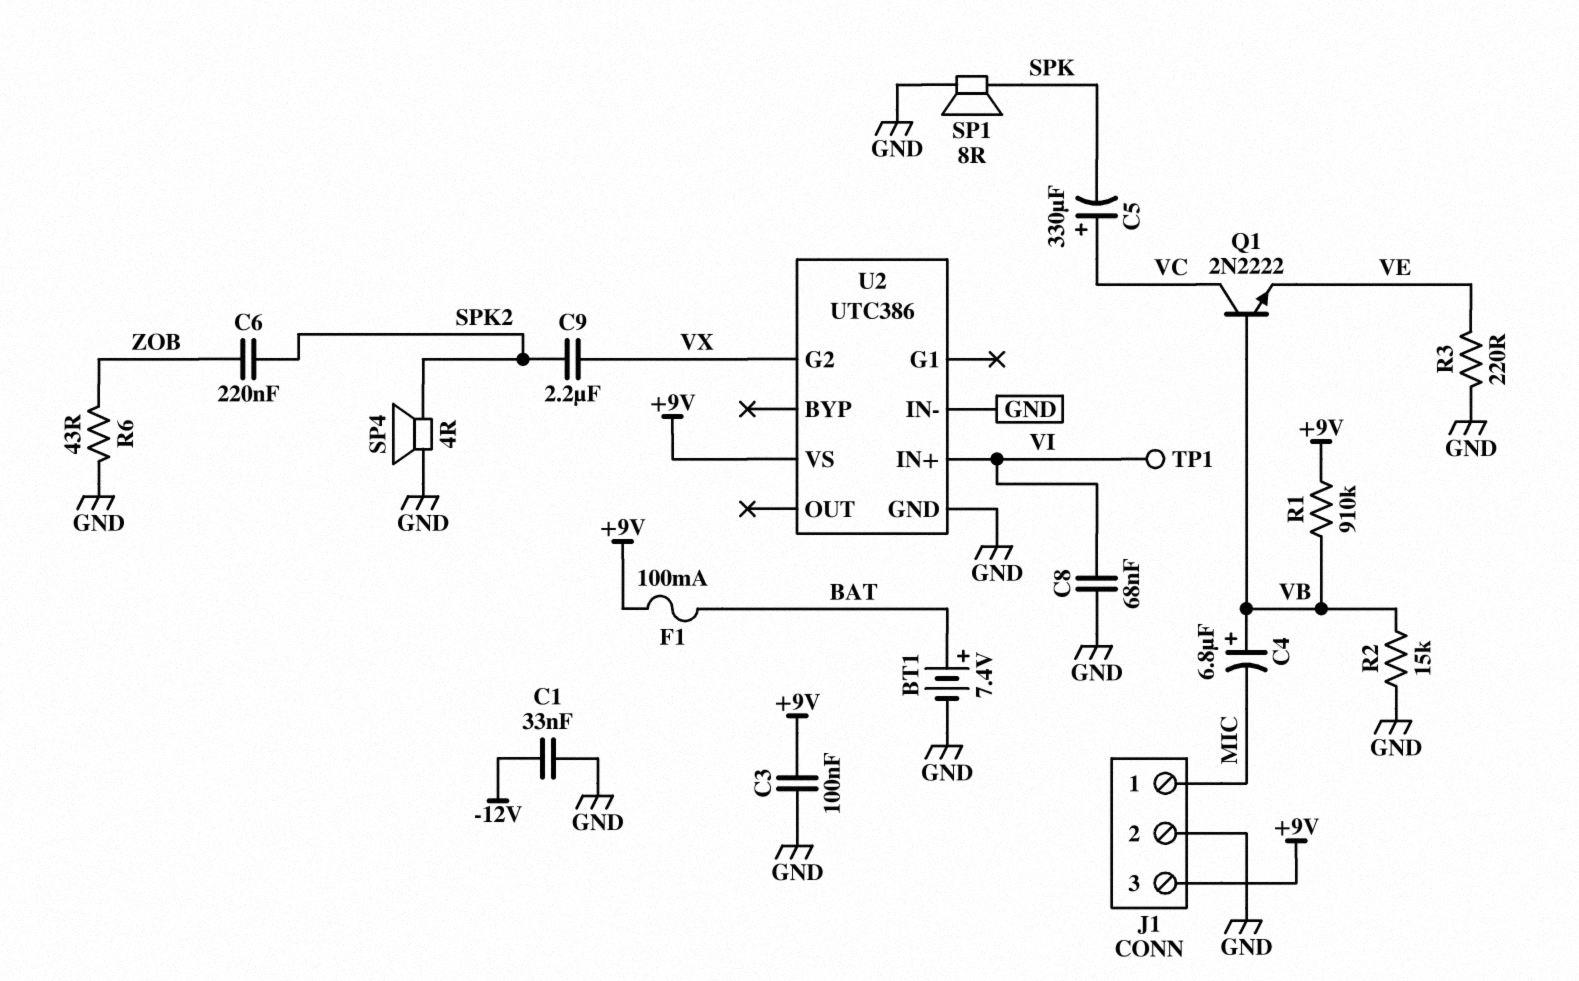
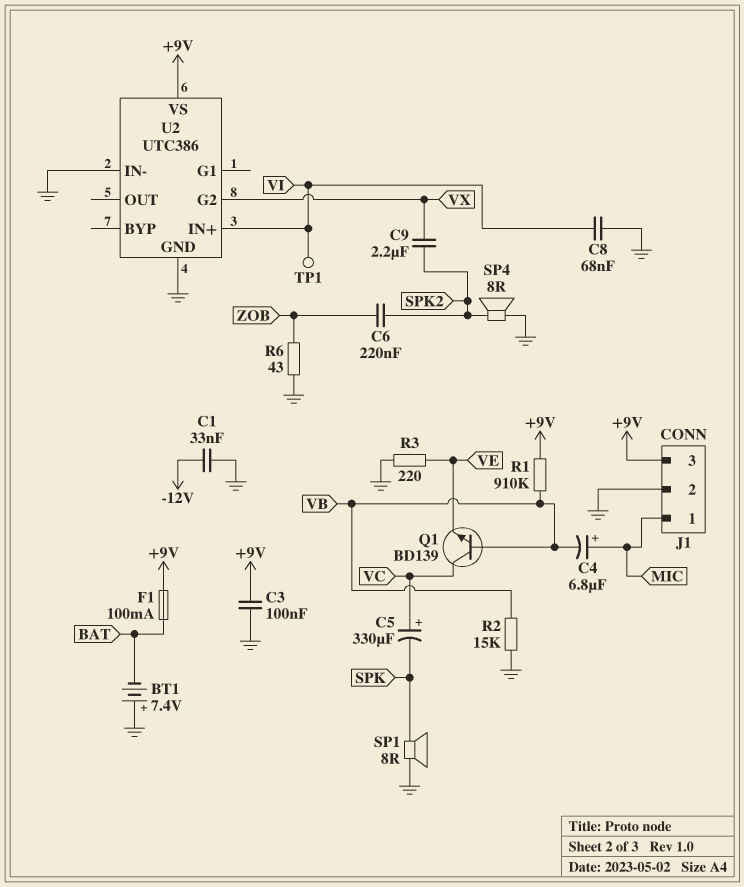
BT1: 7.4V (plus BAT, minus GND) -> 7.4V (plus GND, minus BAT)
C4: 6.8uF (plus VB, minus MIC) -> 6.8uF (plus MIC, minus VB)
Q1: NPN 2N2222 (B VB, C VC, E VE) -> NPN BD139 (B VB, C VC, E VE)
SP4: speaker 4R (GND, SPK2) -> speaker 8R (GND, SPK2)

